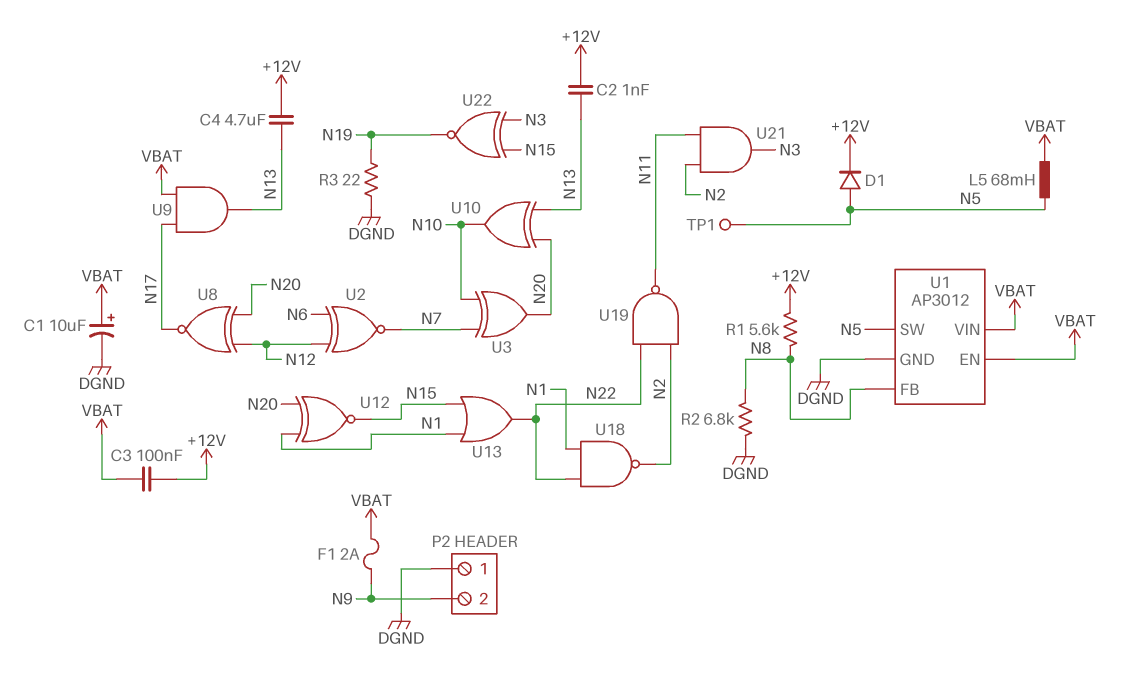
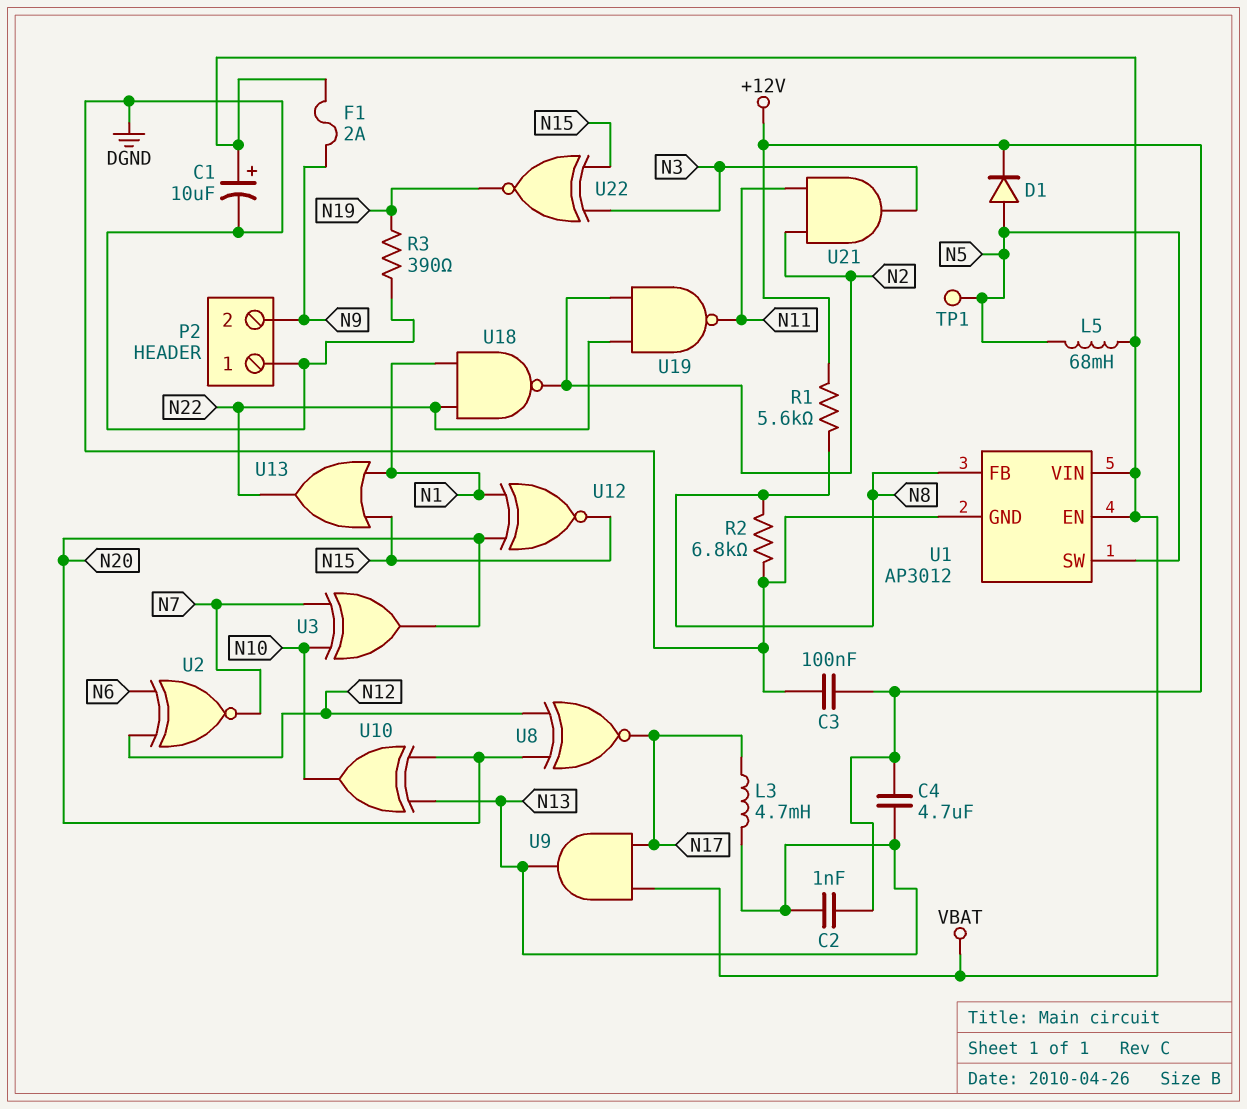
C3: 100nF (+12V, VBAT) -> 100nF (+12V, DGND)
L3: none -> 4.7mH (N13, N17)
R3: 22 (DGND, N19) -> 390 (DGND, N19)

